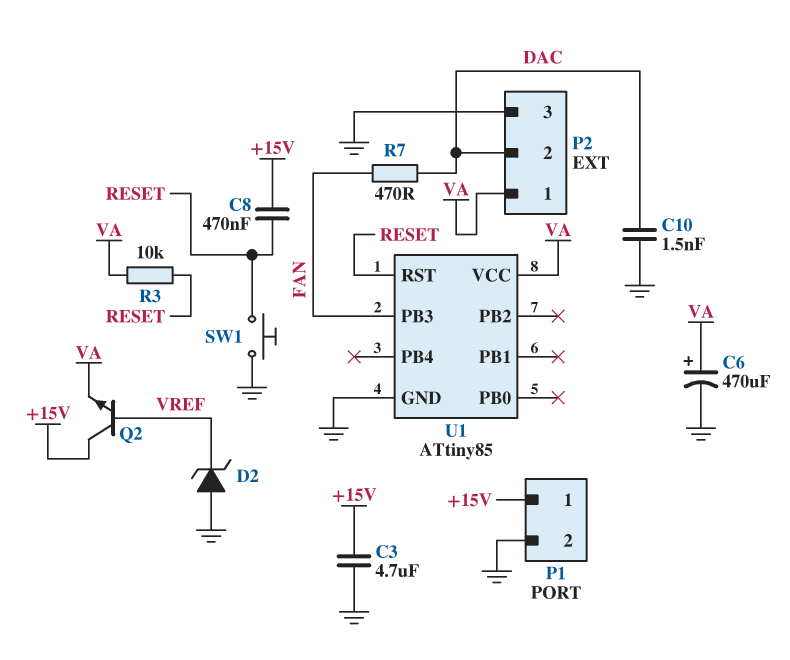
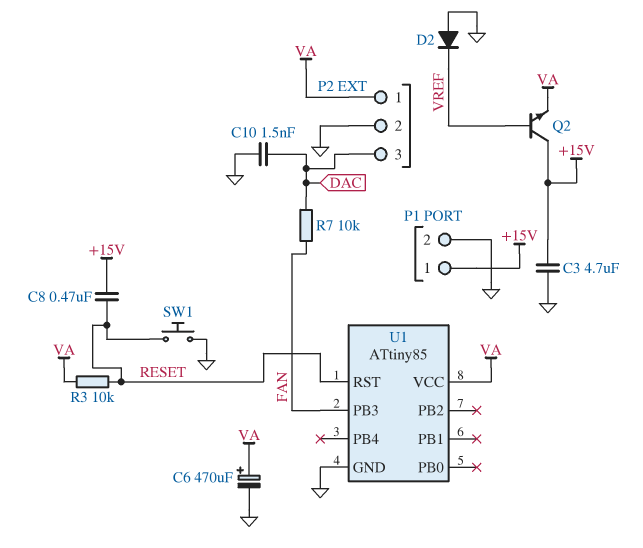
D2: zener (A GND, K VREF) -> diode (A GND, K VREF)
P2 pin 2: DAC -> GND
P2 pin 3: GND -> DAC
R7: 470 (DAC, FAN) -> 10k (DAC, FAN)

